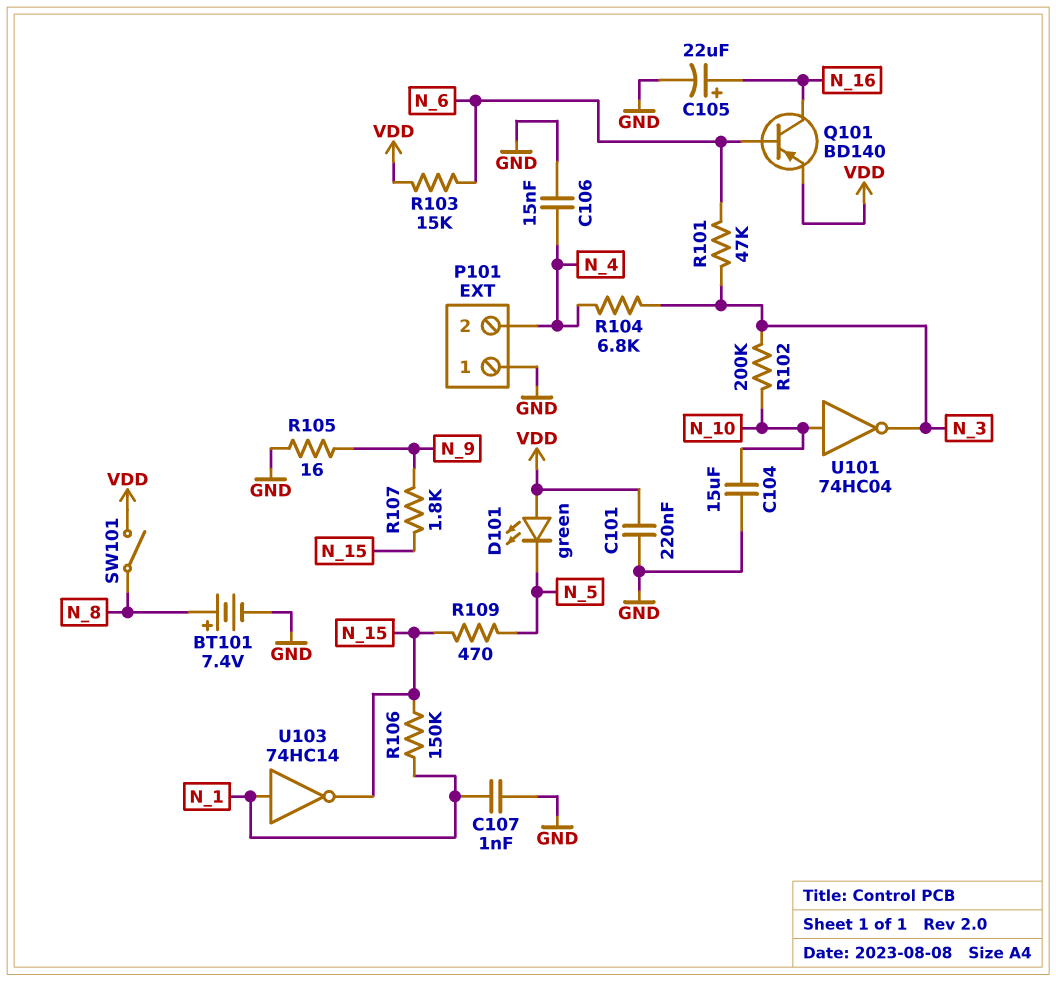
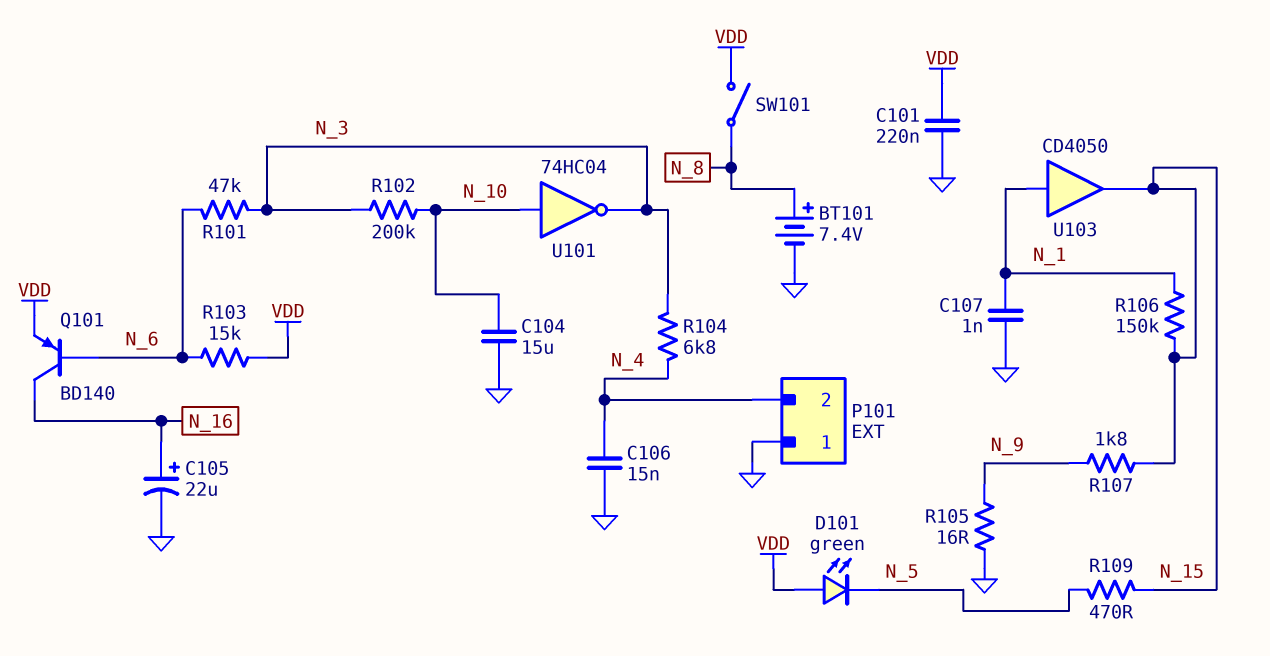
U103: NOT 74HC14 (in N_1, out N_15) -> buffer CD4050 (in N_1, out N_15)

